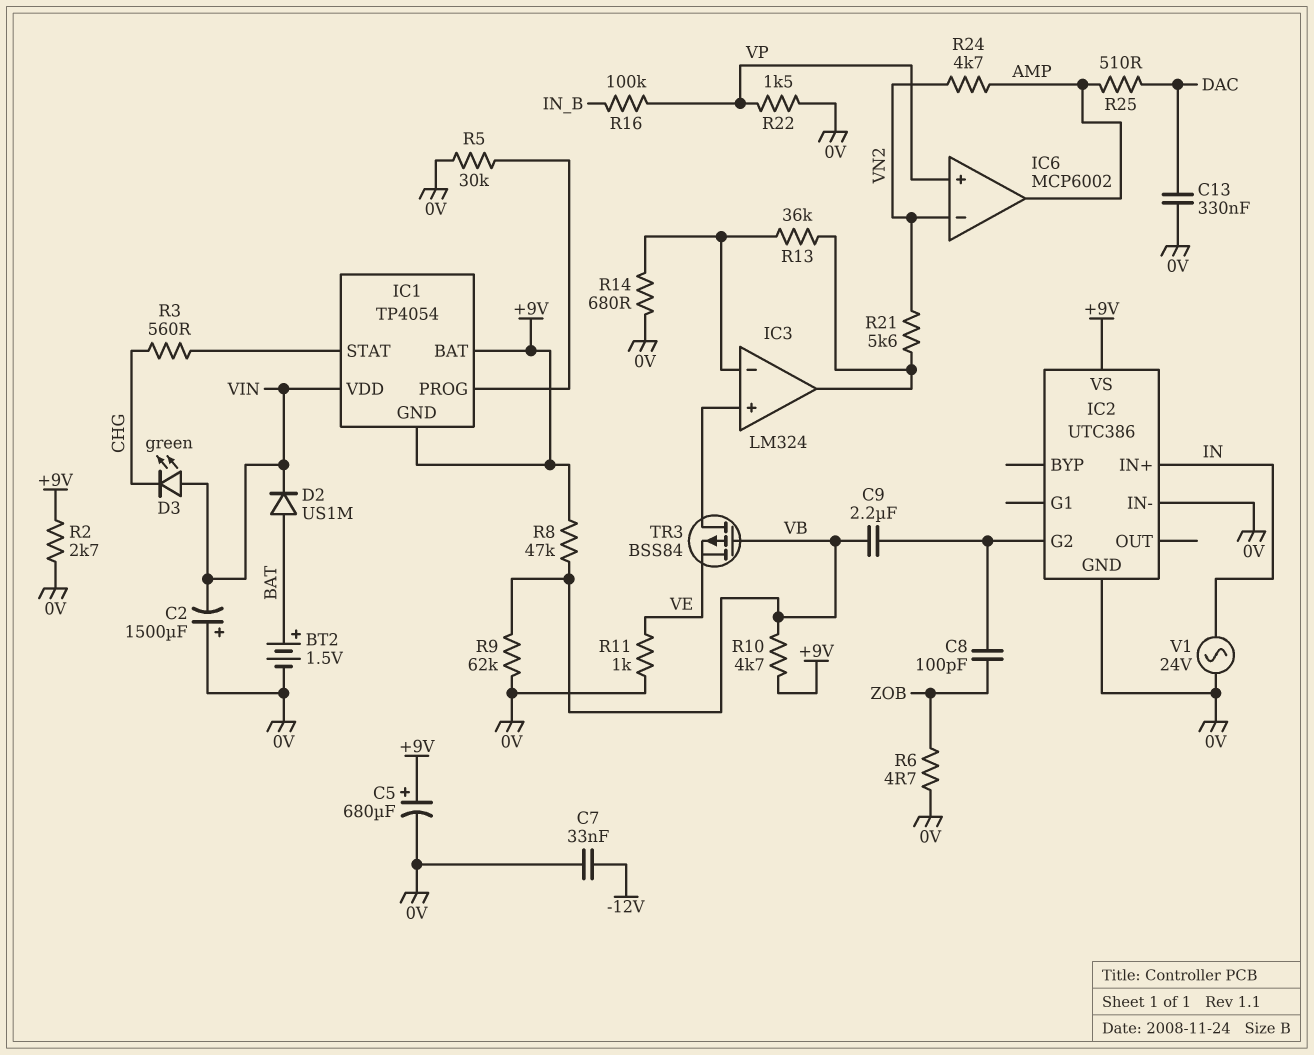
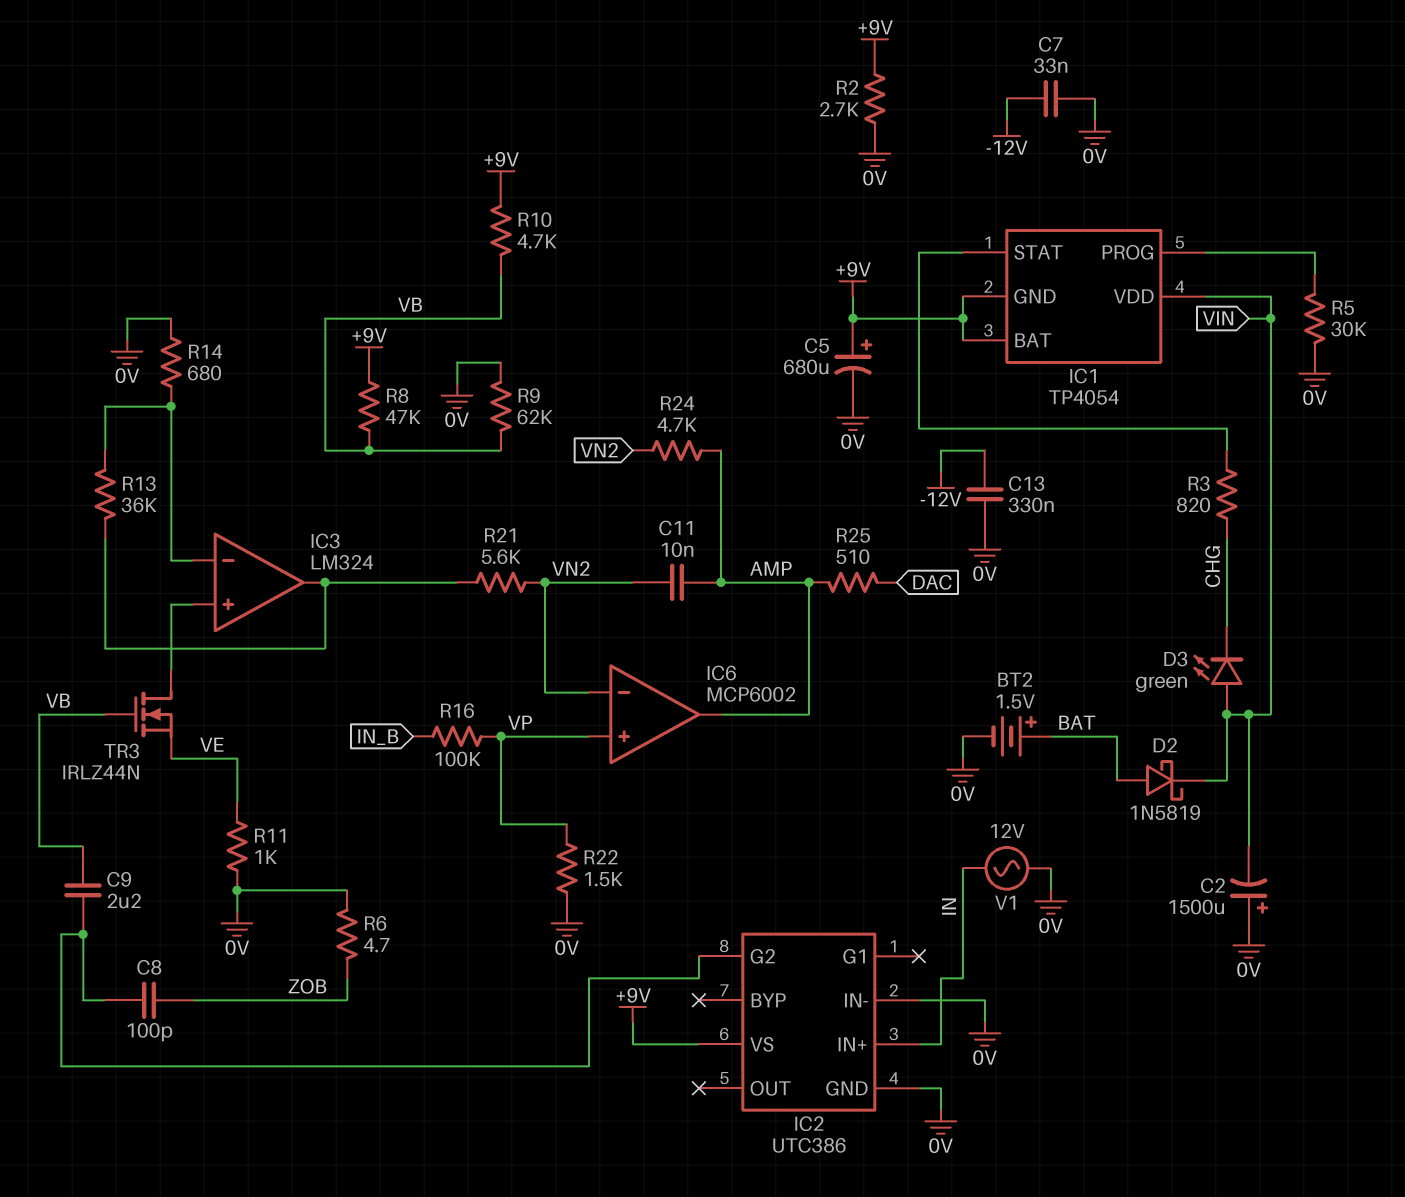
C11: none -> 10nF (AMP, VN2)
C13: 330nF (0V, DAC) -> 330nF (-12V, 0V)
D2: diode US1M (A BAT, K VIN) -> schottky 1N5819 (A BAT, K VIN)
R3: 560 (CHG, IC1/STAT) -> 820 (CHG, IC1/STAT)
TR3: PMOS BSS84 (G VB, D IC3/in+, S VE) -> NMOS IRLZ44N (G VB, D IC3/in+, S VE)
V1: AC 24V (0V, IN) -> AC 12V (0V, IN)

